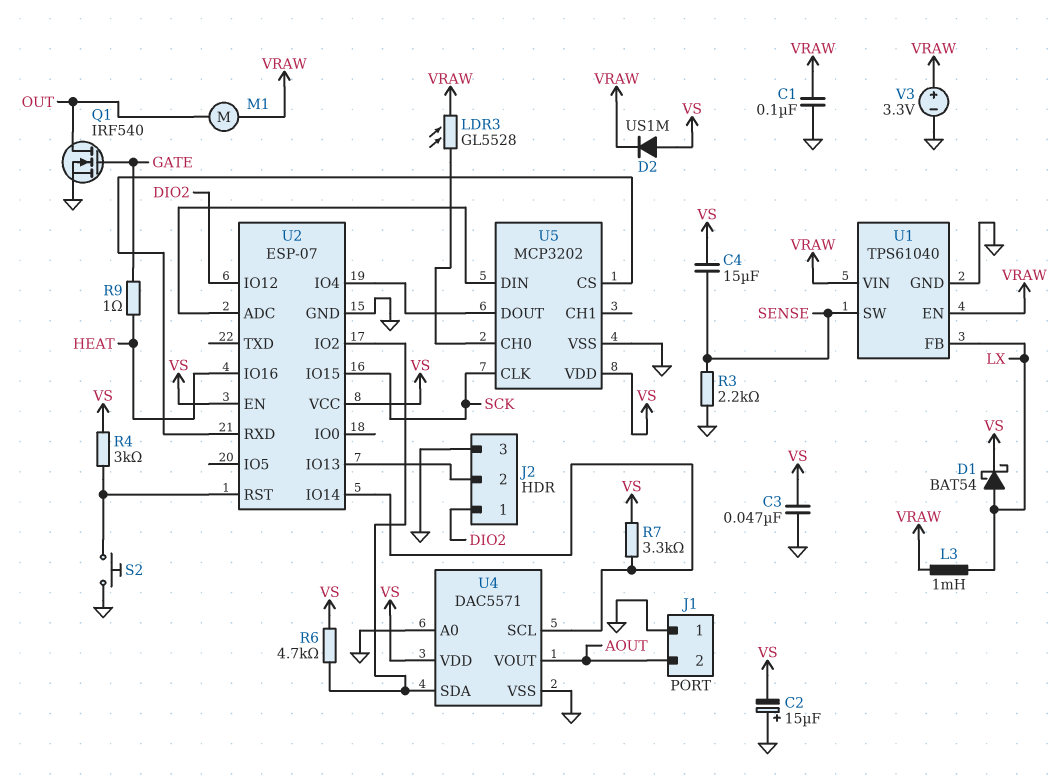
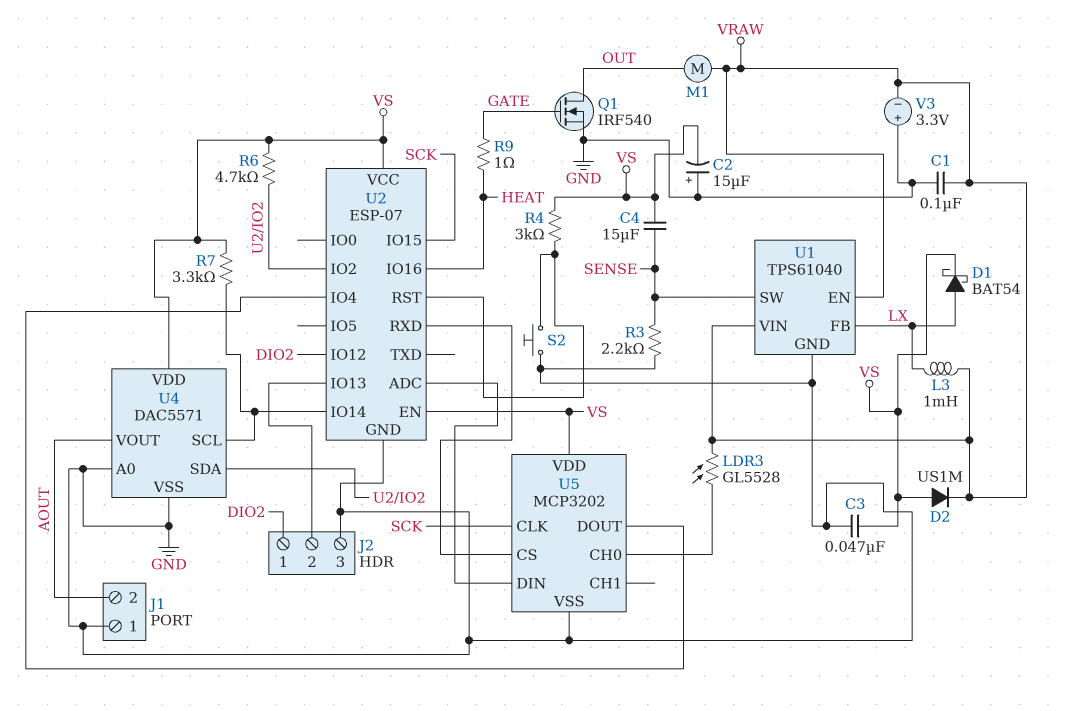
V3: 3.3V (plus VRAW, minus GND) -> 3.3V (plus GND, minus VRAW)

